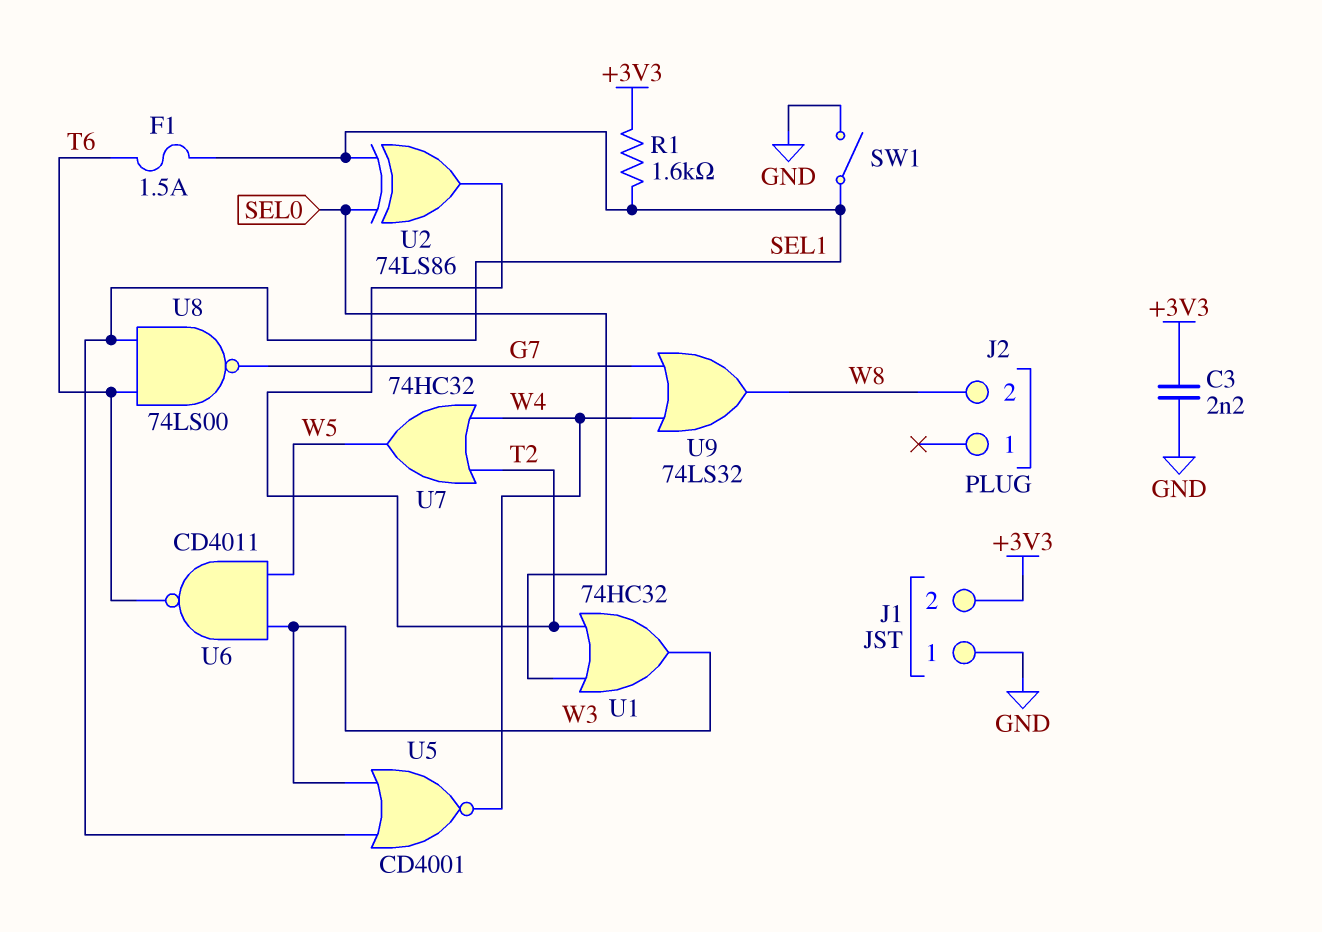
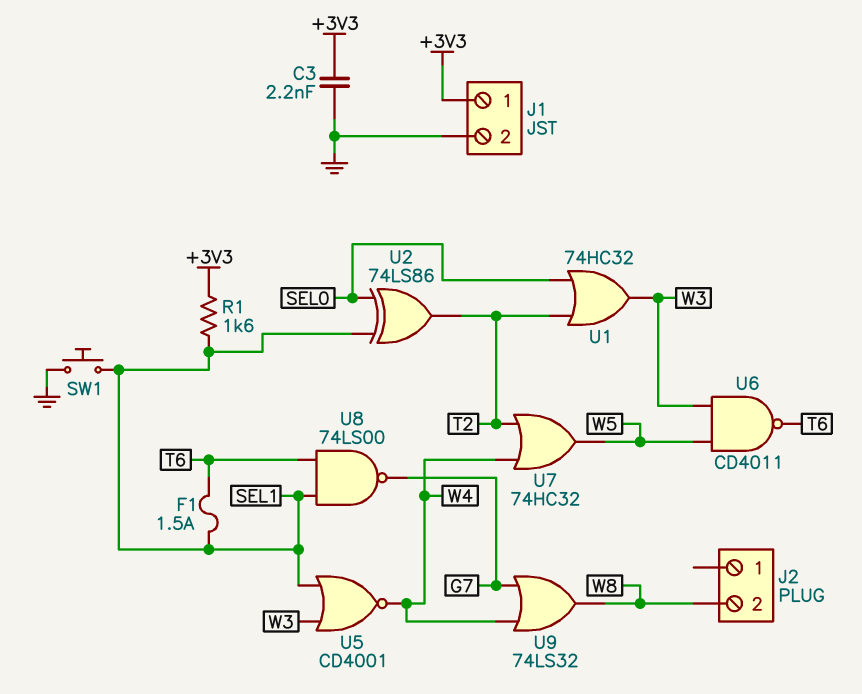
J1 pin 1: GND -> +3V3
J1 pin 2: +3V3 -> GND
SW1: switch (GND, SEL1) -> button (GND, SEL1)

